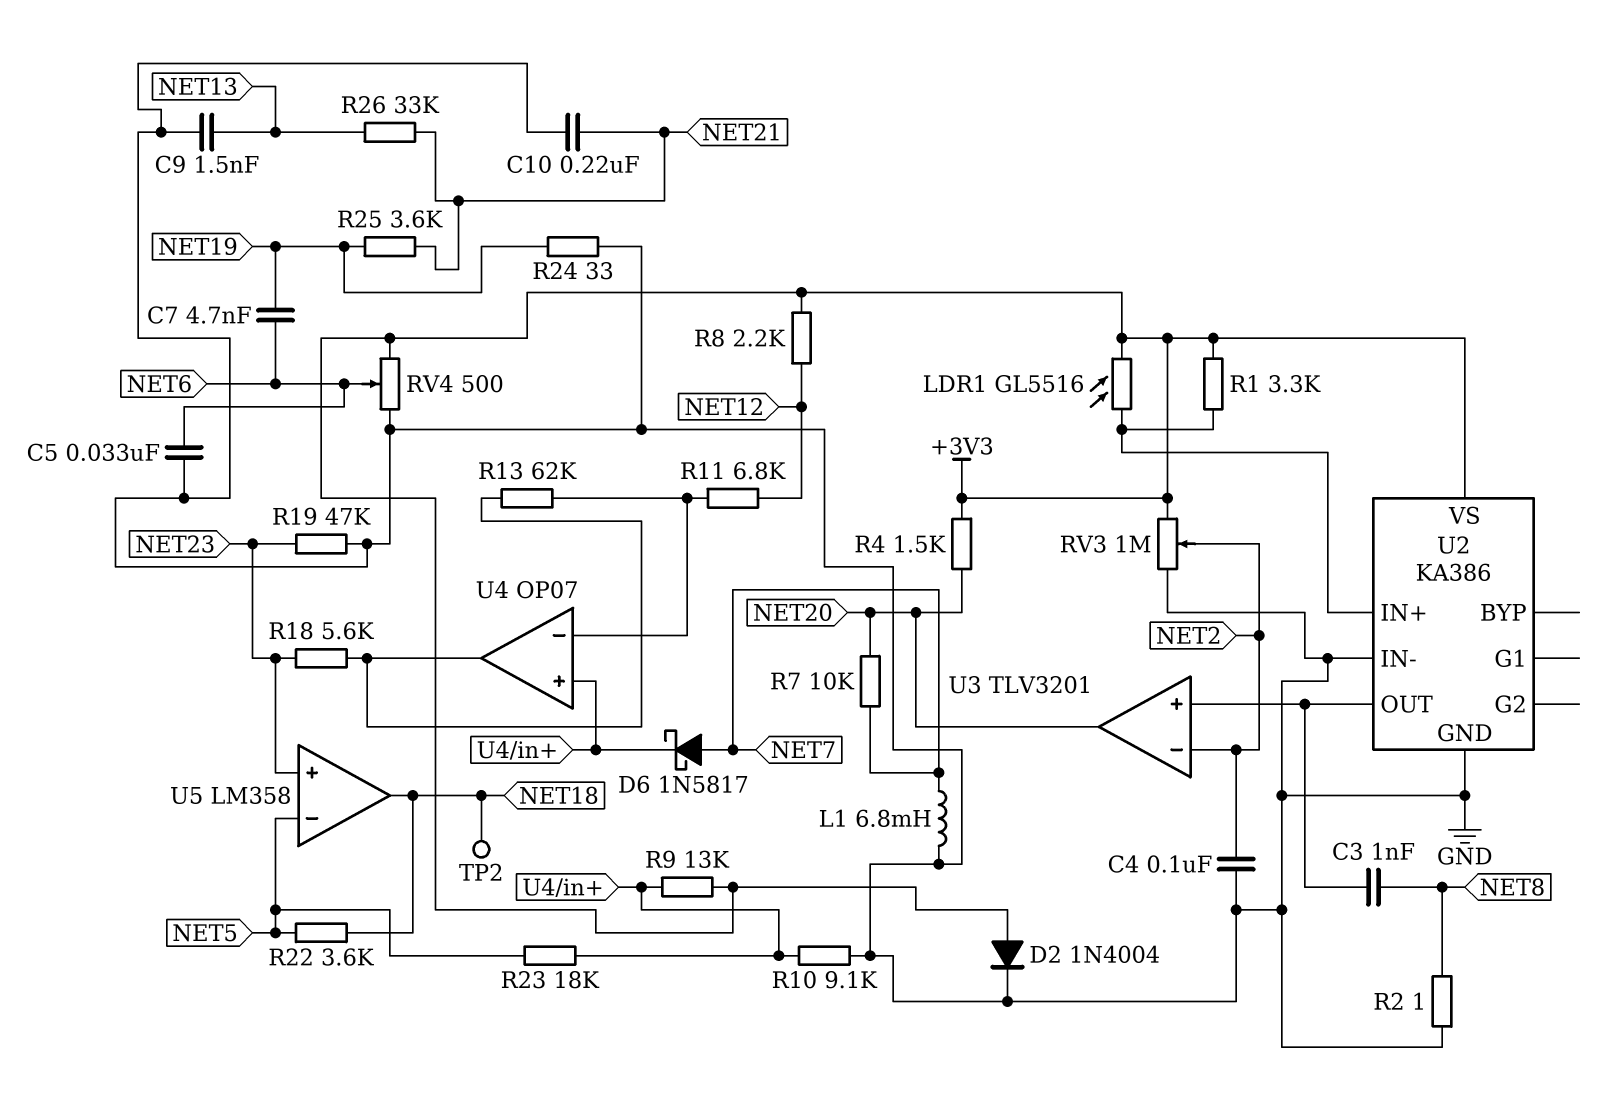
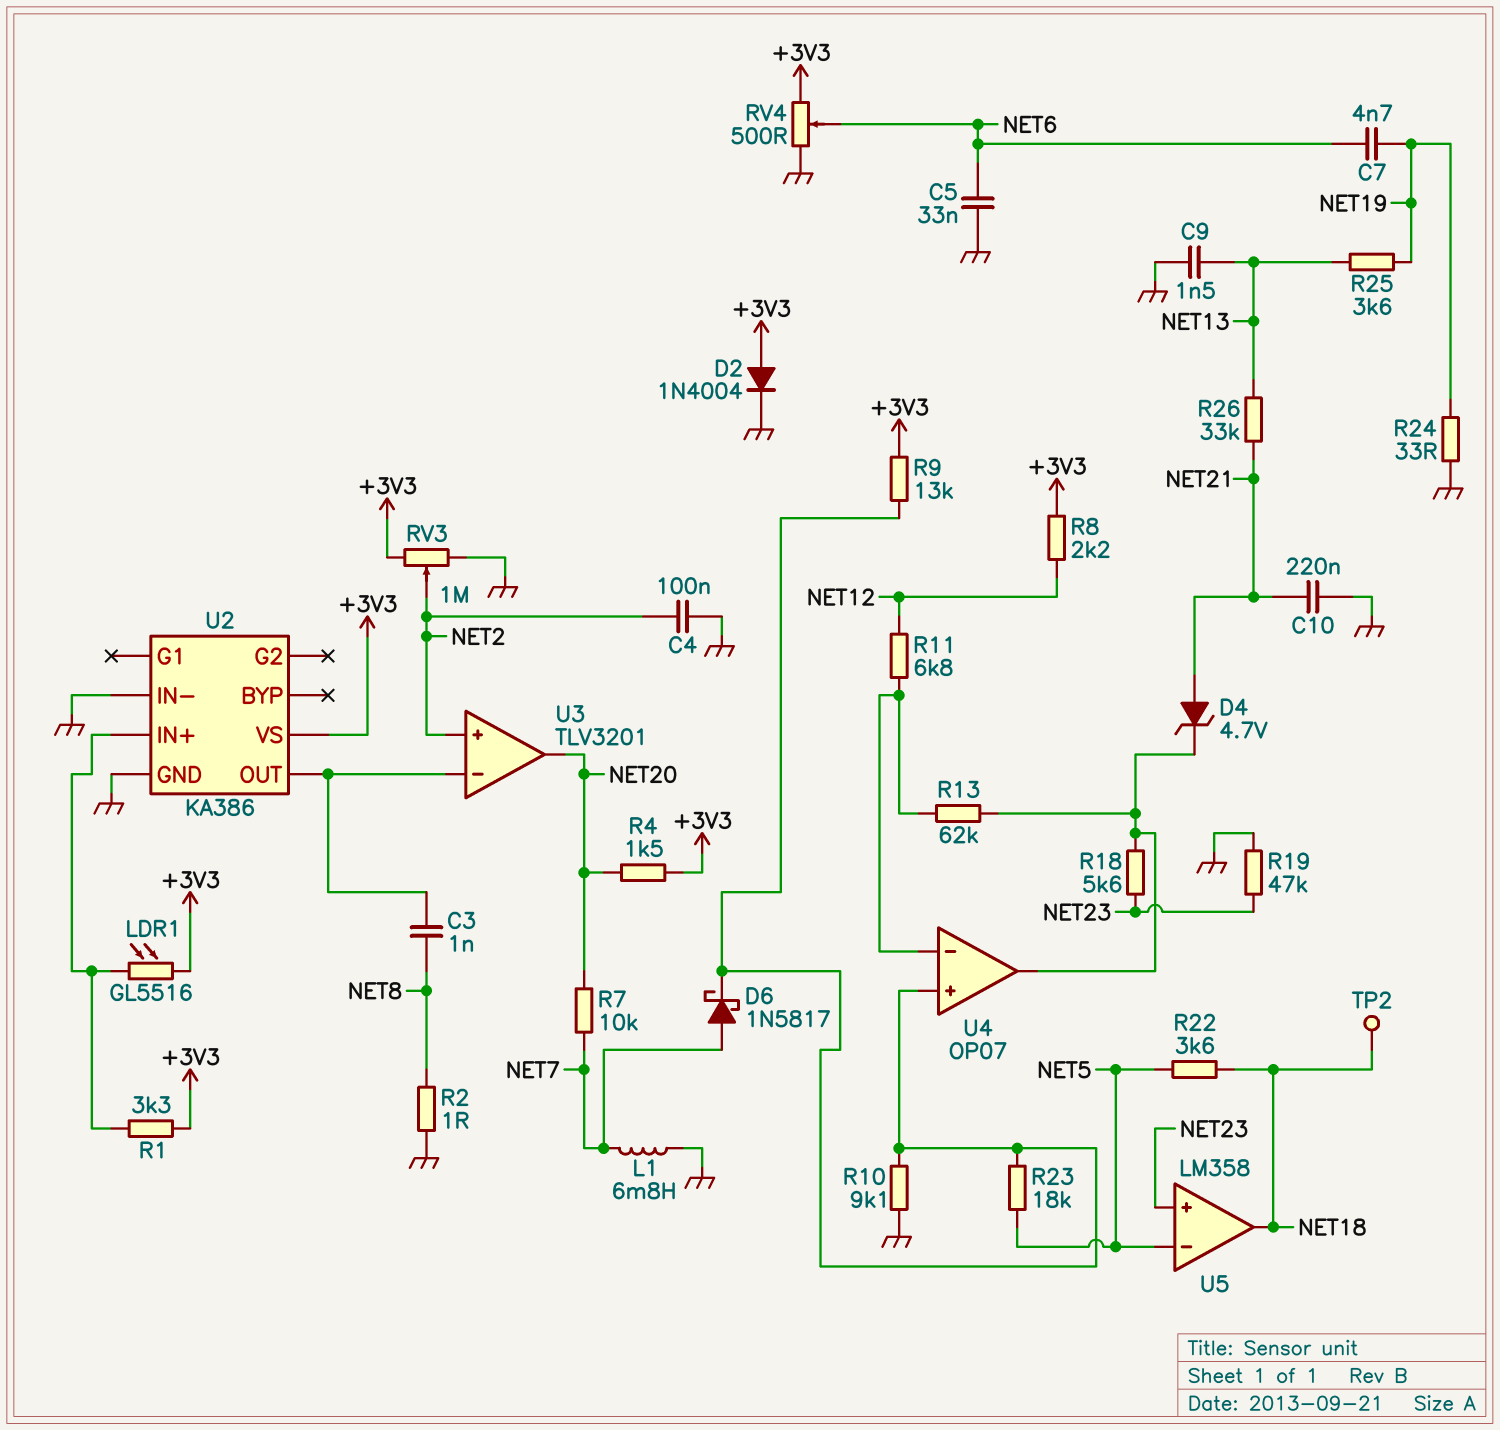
D4: none -> zener 4.7V (A NET21, K U4/out)
R25: 3.6k (NET19, NET21) -> 3.6k (NET13, NET19)
U3 pin in+: U2/OUT -> NET2
U3 pin in-: NET2 -> U2/OUT

